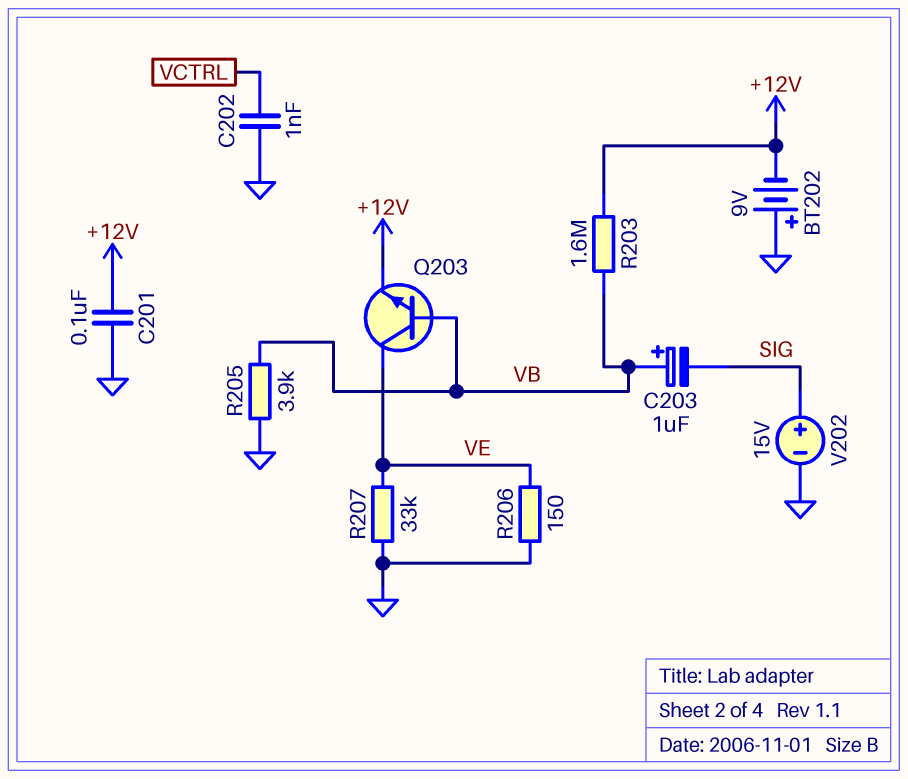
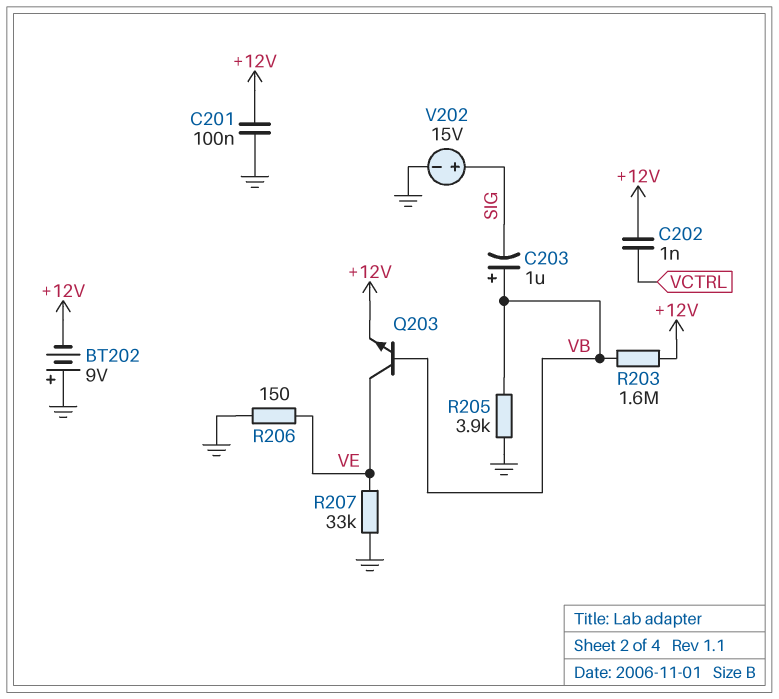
C202: 1nF (GND, VCTRL) -> 1nF (+12V, VCTRL)

